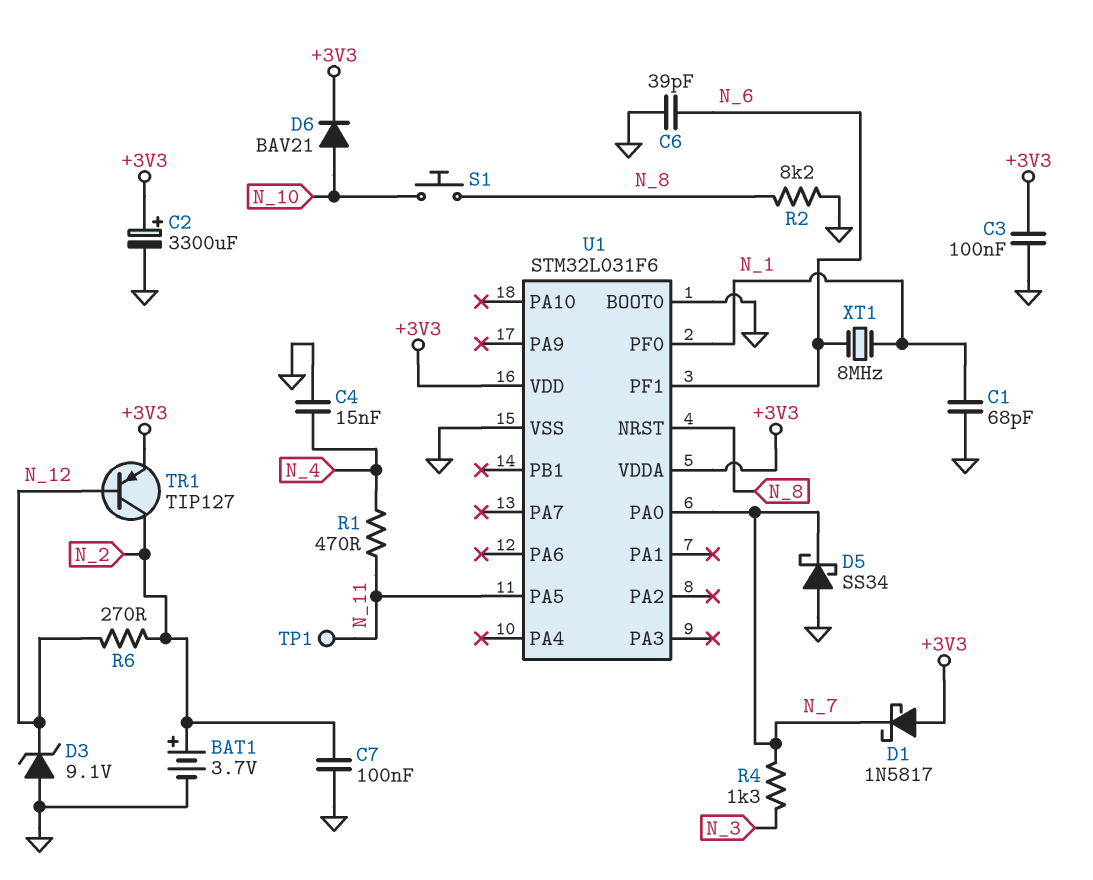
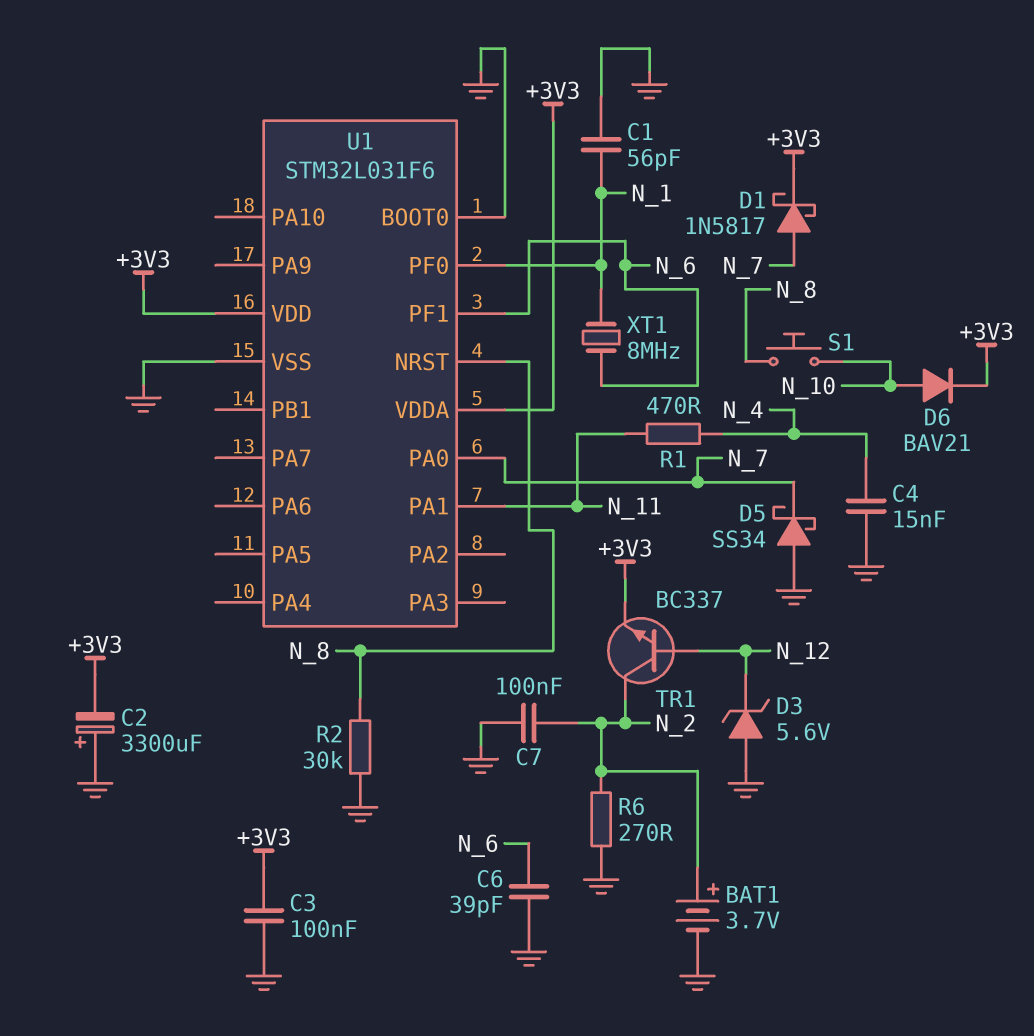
C1: 68pF (GND, N_1) -> 56pF (GND, N_1)
C2: 3300uF (plus +3V3, minus GND) -> 3300uF (plus GND, minus +3V3)
D1: schottky 1N5817 (A +3V3, K N_7) -> schottky 1N5817 (A N_7, K +3V3)
D3: zener 9.1V (A GND, K N_12) -> zener 5.6V (A GND, K N_12)
R2: 8.2k (GND, N_8) -> 30k (GND, N_8)
R4: 1.3k (N_3, N_7) -> none
R6: 270 (N_2, N_12) -> 270 (GND, N_2)
TP1: test point (N_11) -> none
TR1: PNP TIP127 (B N_12, C N_2, E +3V3) -> NPN BC337 (B N_12, C N_2, E +3V3)
U1 pin PA1: none -> N_11
U1 pin PA5: N_11 -> none

